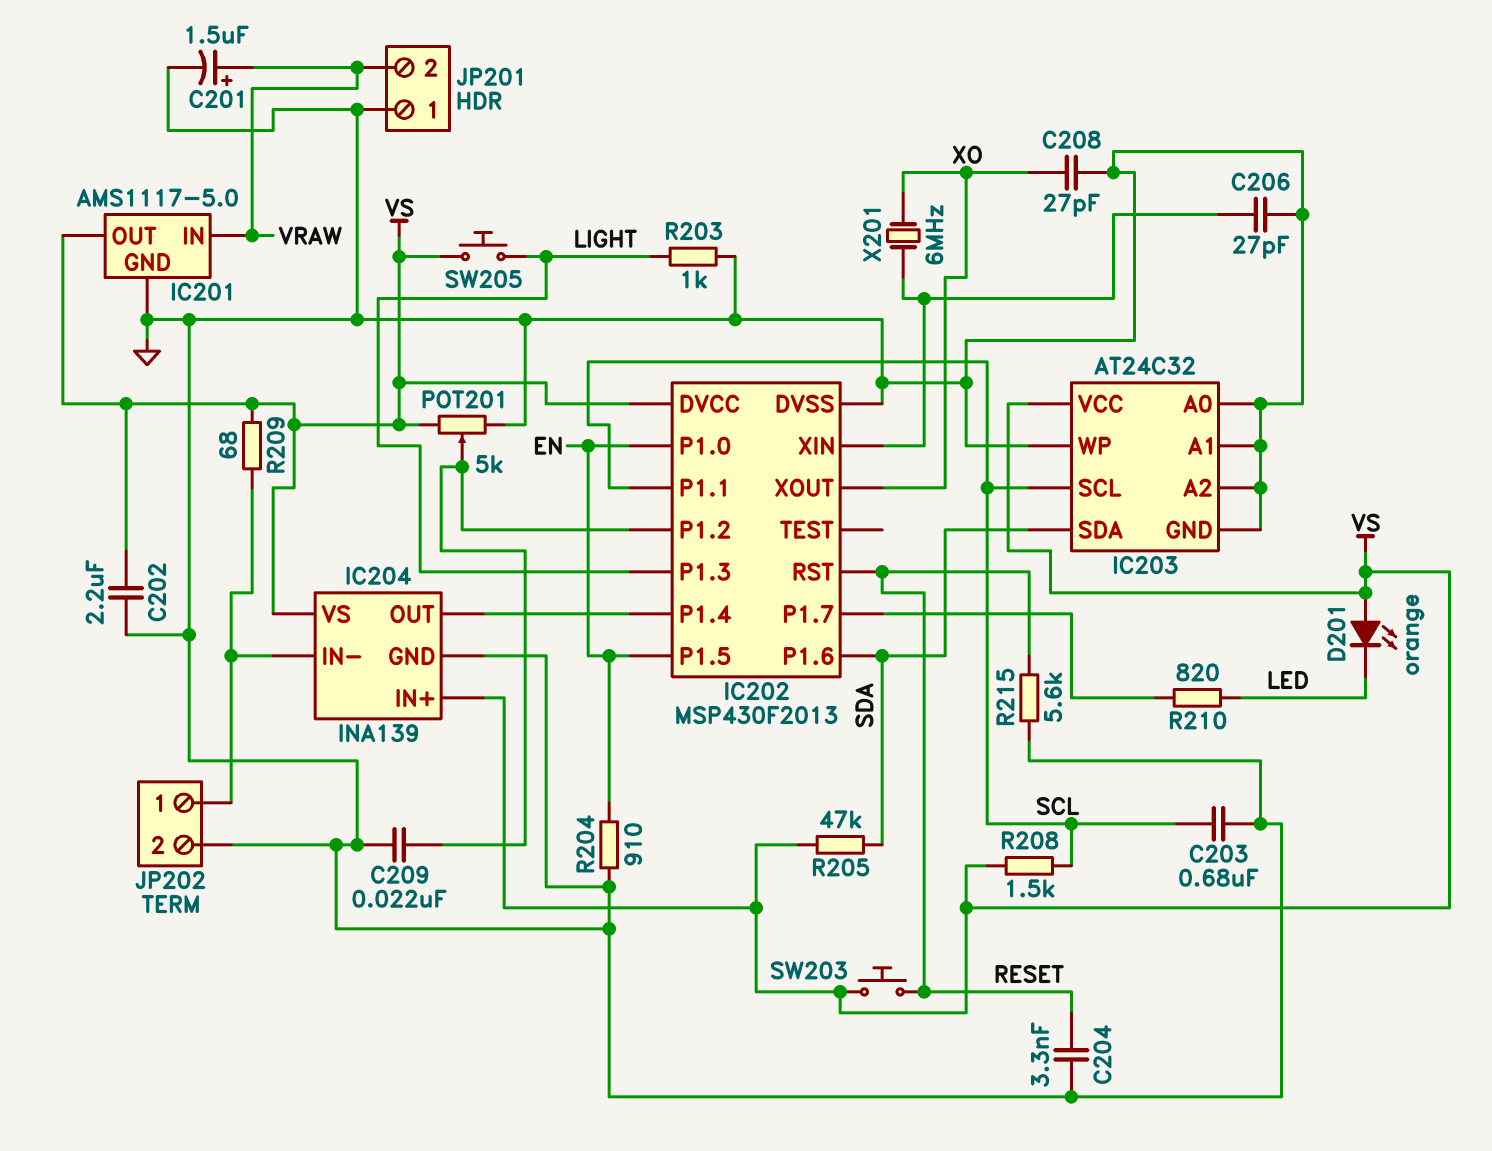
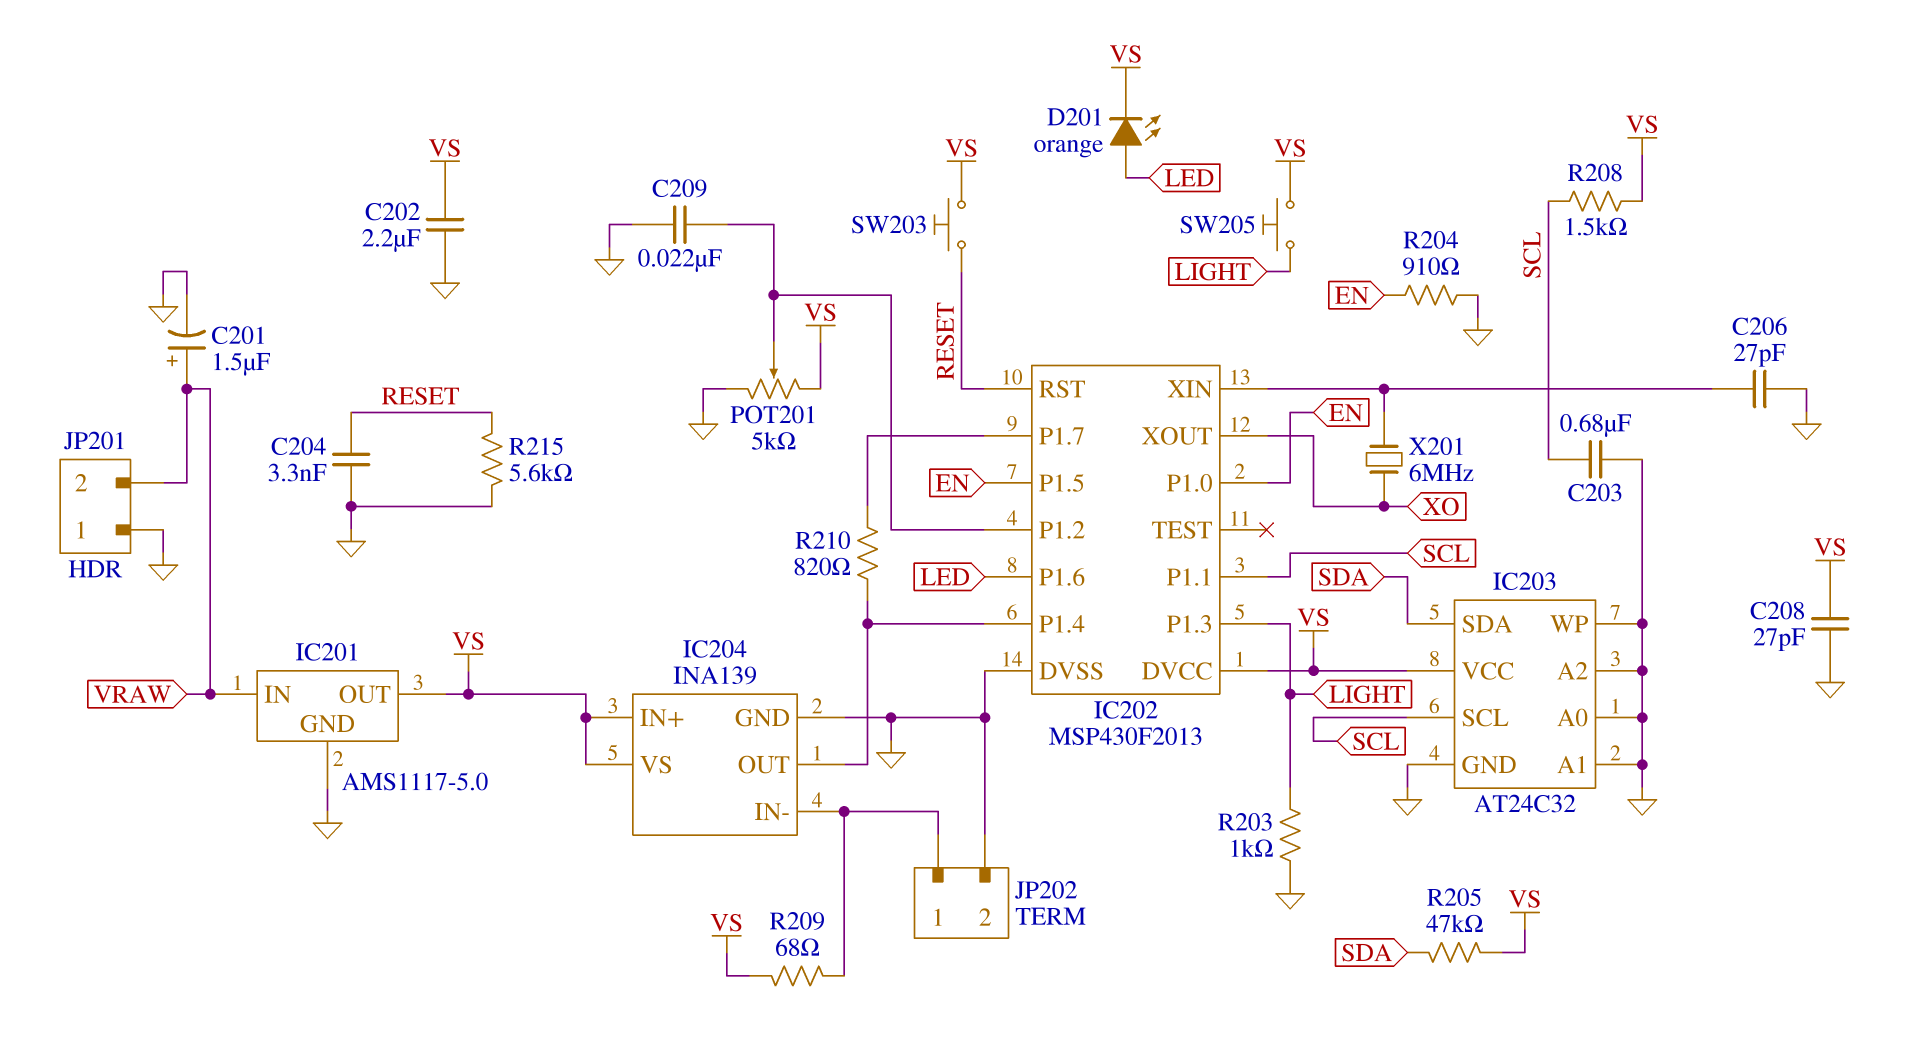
C208: 27pF (GND, XO) -> 27pF (GND, VS)
D201: LED orange (A VS, K LED) -> LED orange (A LED, K VS)
IC202 pin P1.6: SDA -> LED
R210: 820 (IC202/P1.7, LED) -> 820 (IC202/P1.4, IC202/P1.7)

